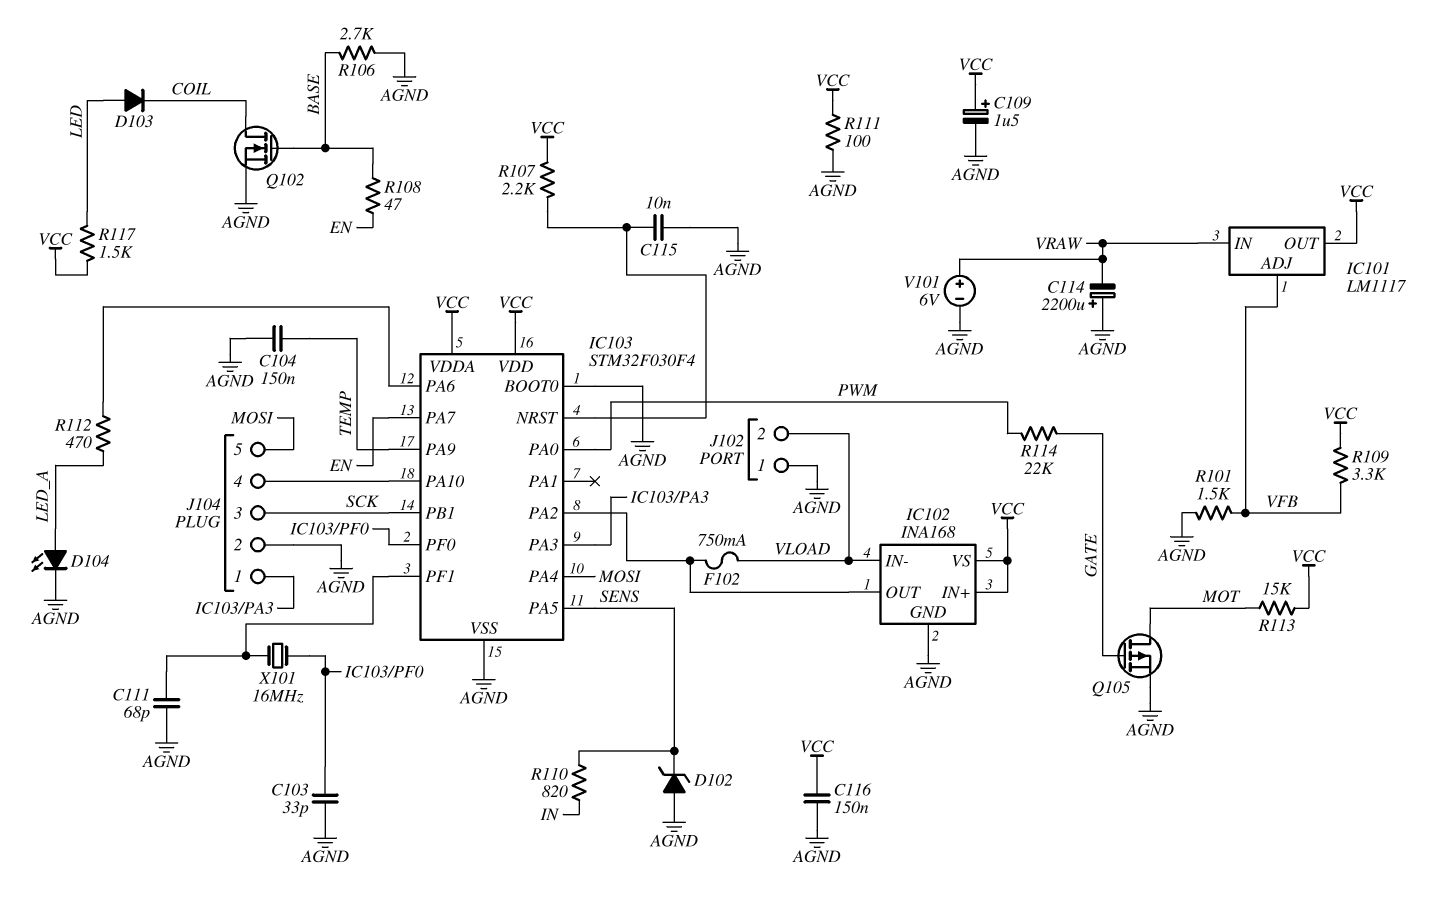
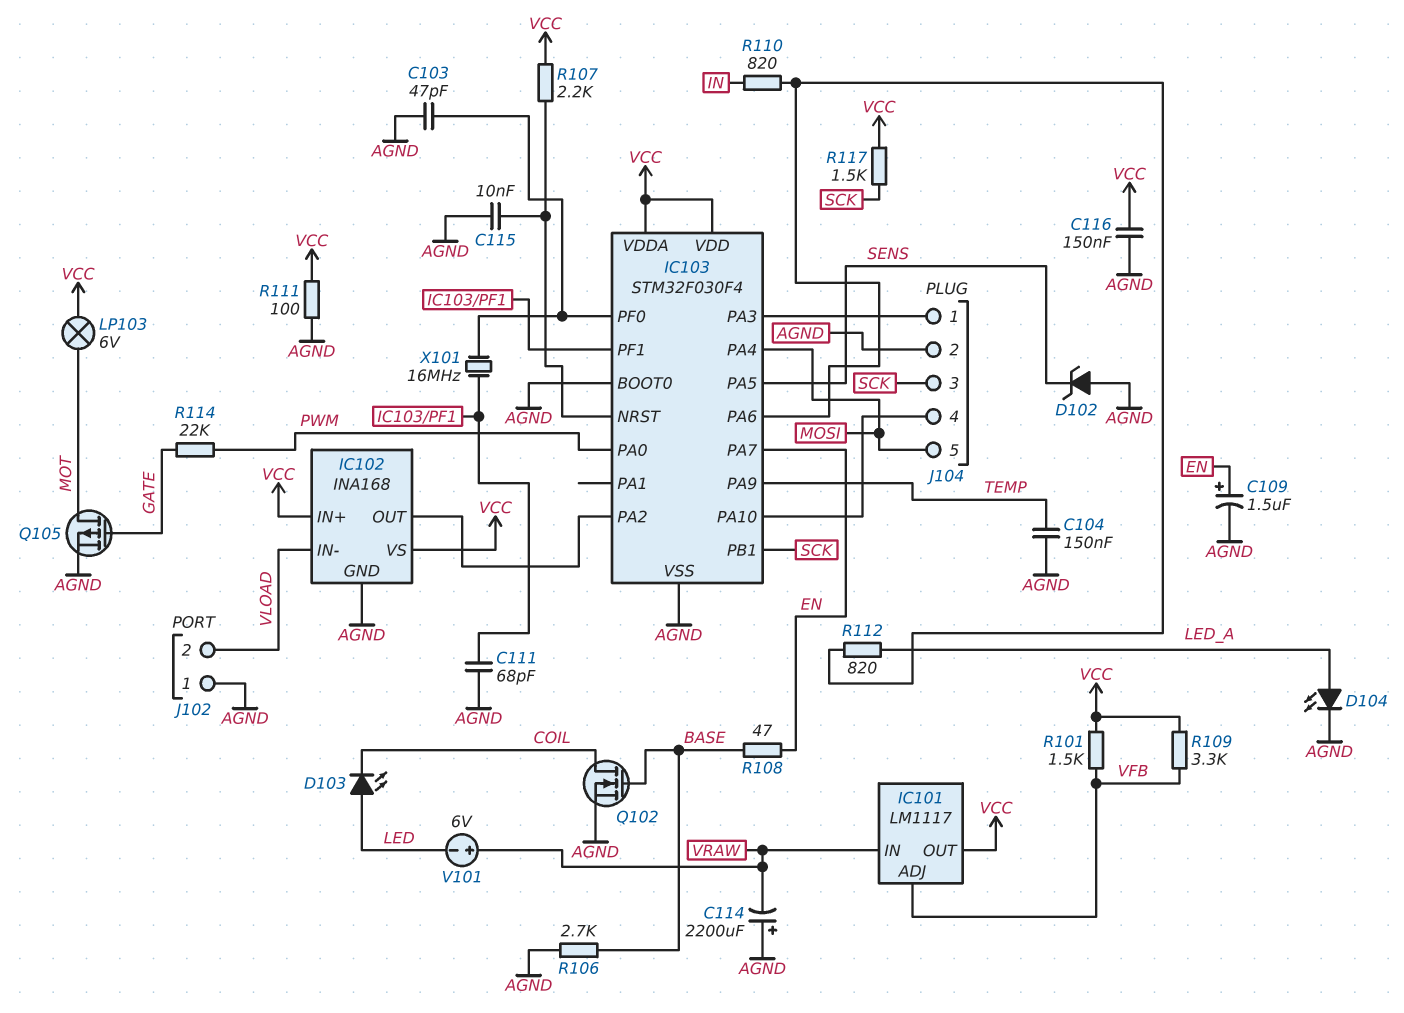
C103: 33pF (AGND, IC103/PF0) -> 47pF (AGND, IC103/PF0)
C109: 1.5uF (plus VCC, minus AGND) -> 1.5uF (plus EN, minus AGND)
D103: diode (A LED, K COIL) -> LED (A LED, K COIL)
F102: 750mA (IC102/OUT, VLOAD) -> none
LP103: none -> lamp 6V (MOT, VCC)
R101: 1.5k (AGND, VFB) -> 1.5k (VCC, VFB)
R110: 820 (IN, SENS) -> 820 (IC103/PA6, IN)
R112: 470 (IC103/PA6, LED_A) -> 820 (IC103/PA6, LED_A)
R113: 15k (MOT, VCC) -> none
R117: 1.5k (LED, VCC) -> 1.5k (SCK, VCC)
V101: 6V (plus VRAW, minus AGND) -> 6V (plus VRAW, minus LED)

